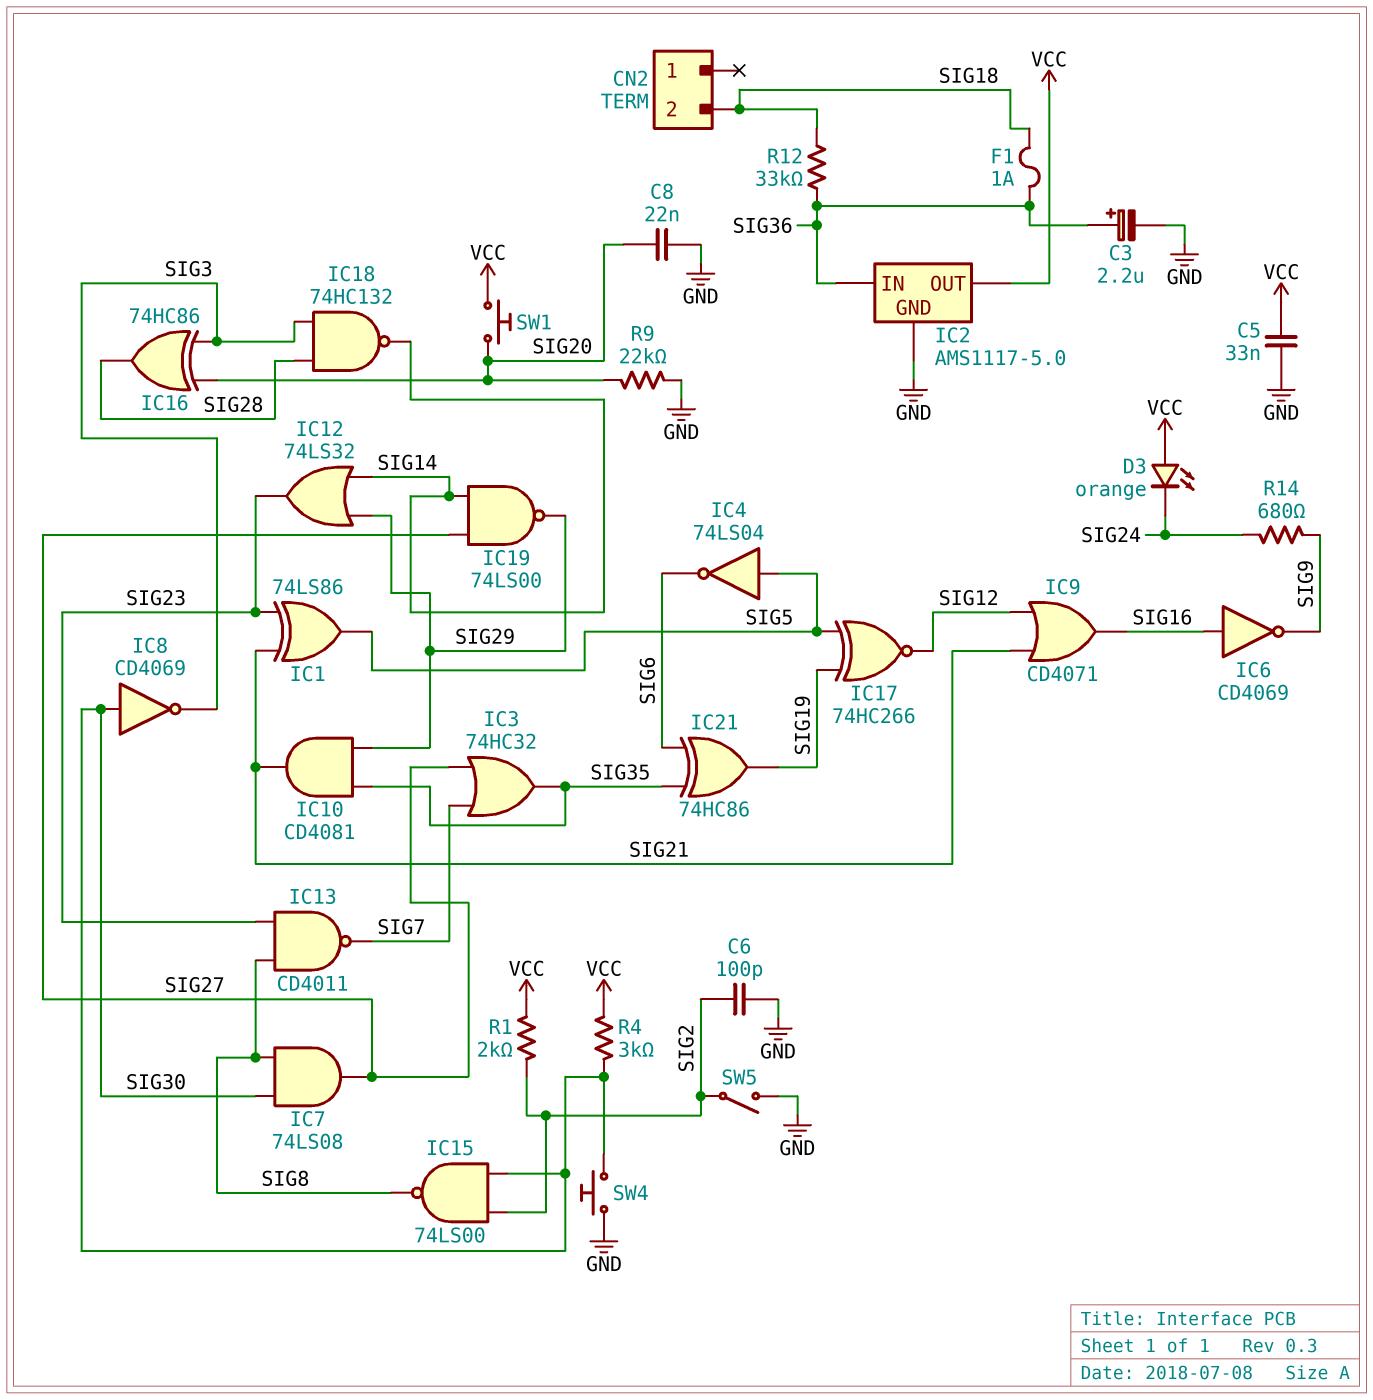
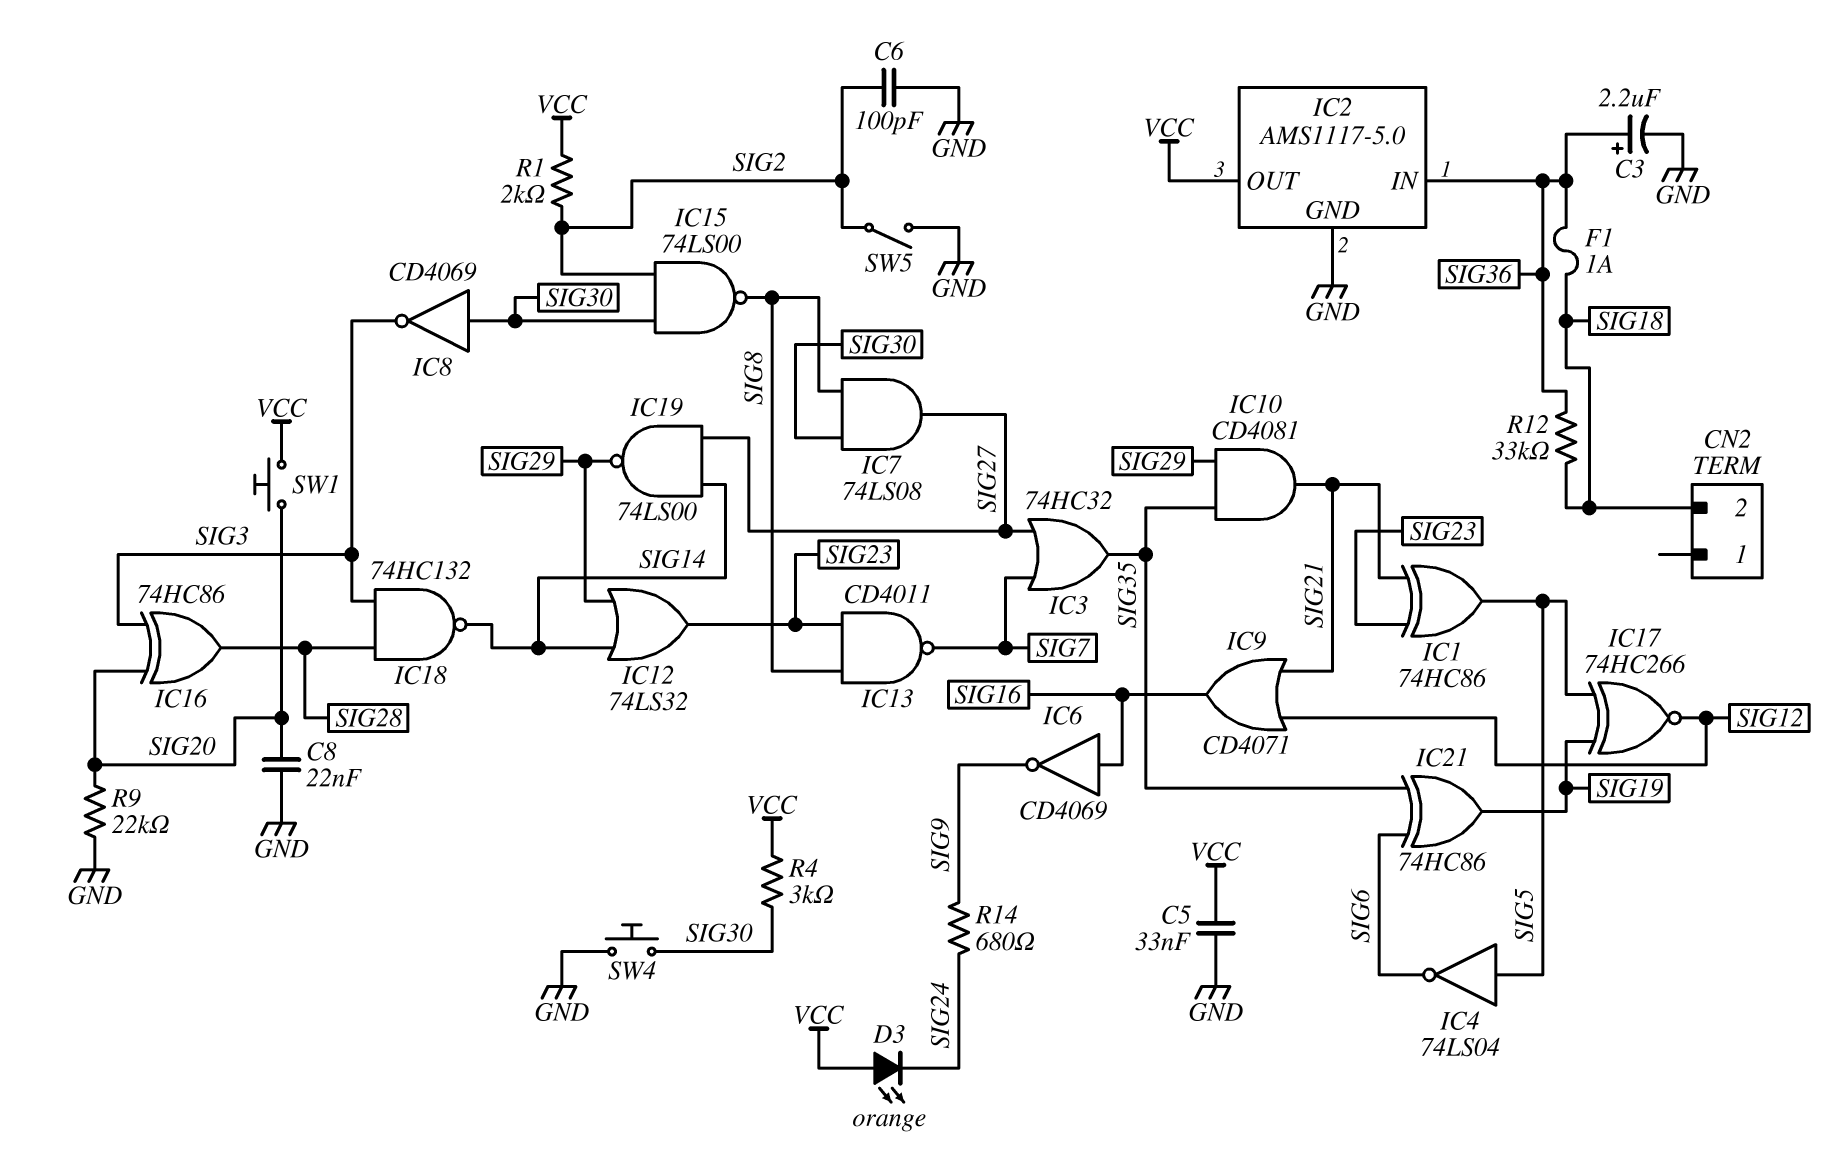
IC1: XOR 74LS86 (in SIG21, in SIG23, out SIG5) -> XOR 74HC86 (in SIG21, in SIG23, out SIG5)

